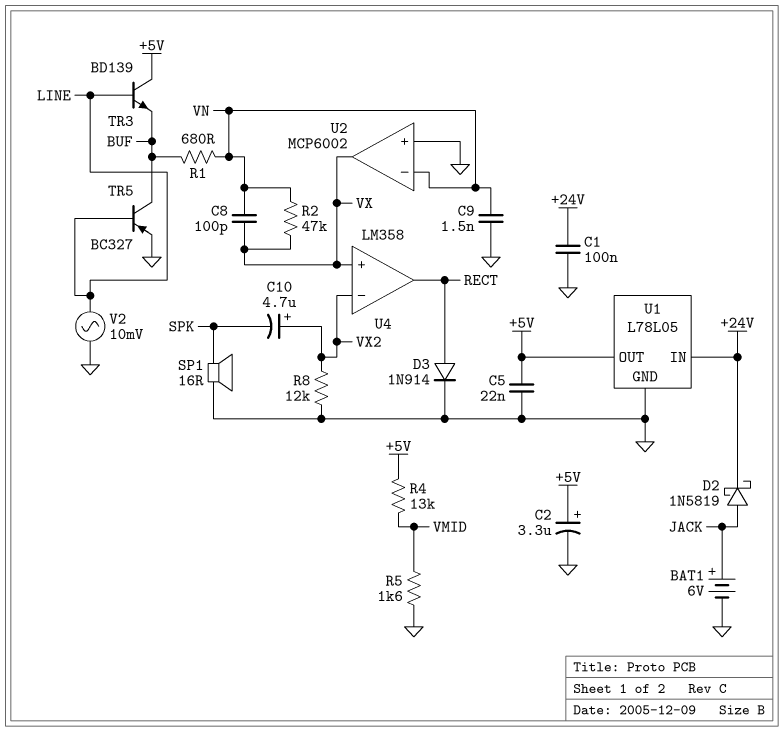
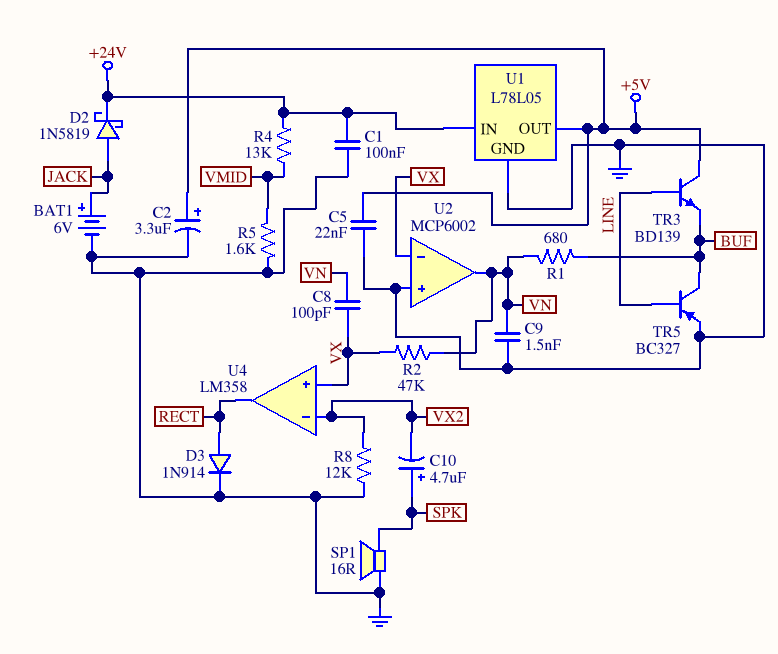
C10: 4.7uF (plus VX2, minus SPK) -> 4.7uF (plus SPK, minus VX2)
R4: 13k (+5V, VMID) -> 13k (+24V, VMID)
U2 pin in-: VN -> VX
U2 pin out: VX -> VN
V2: AC 10mV (GND, LINE) -> none

